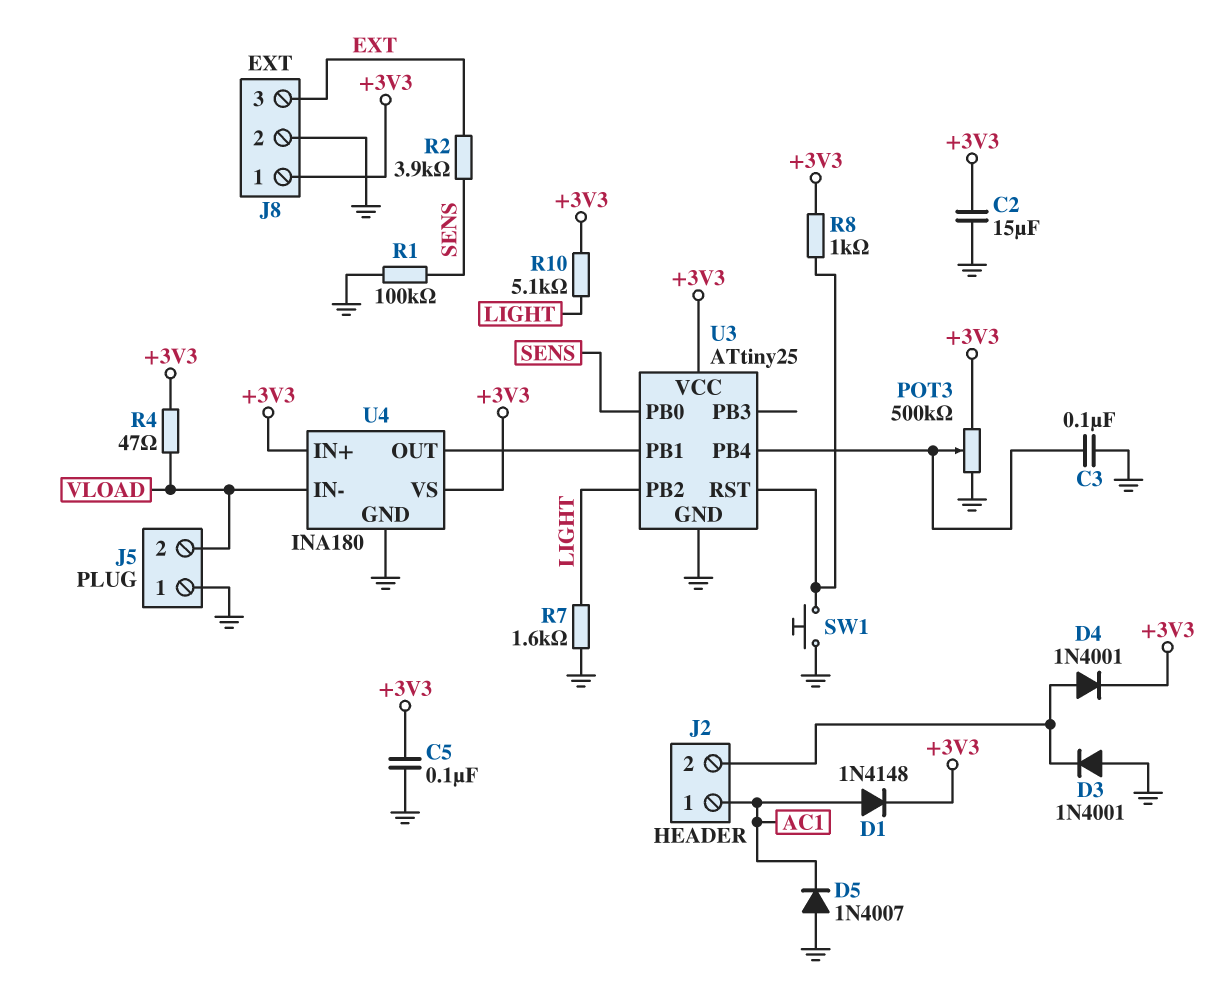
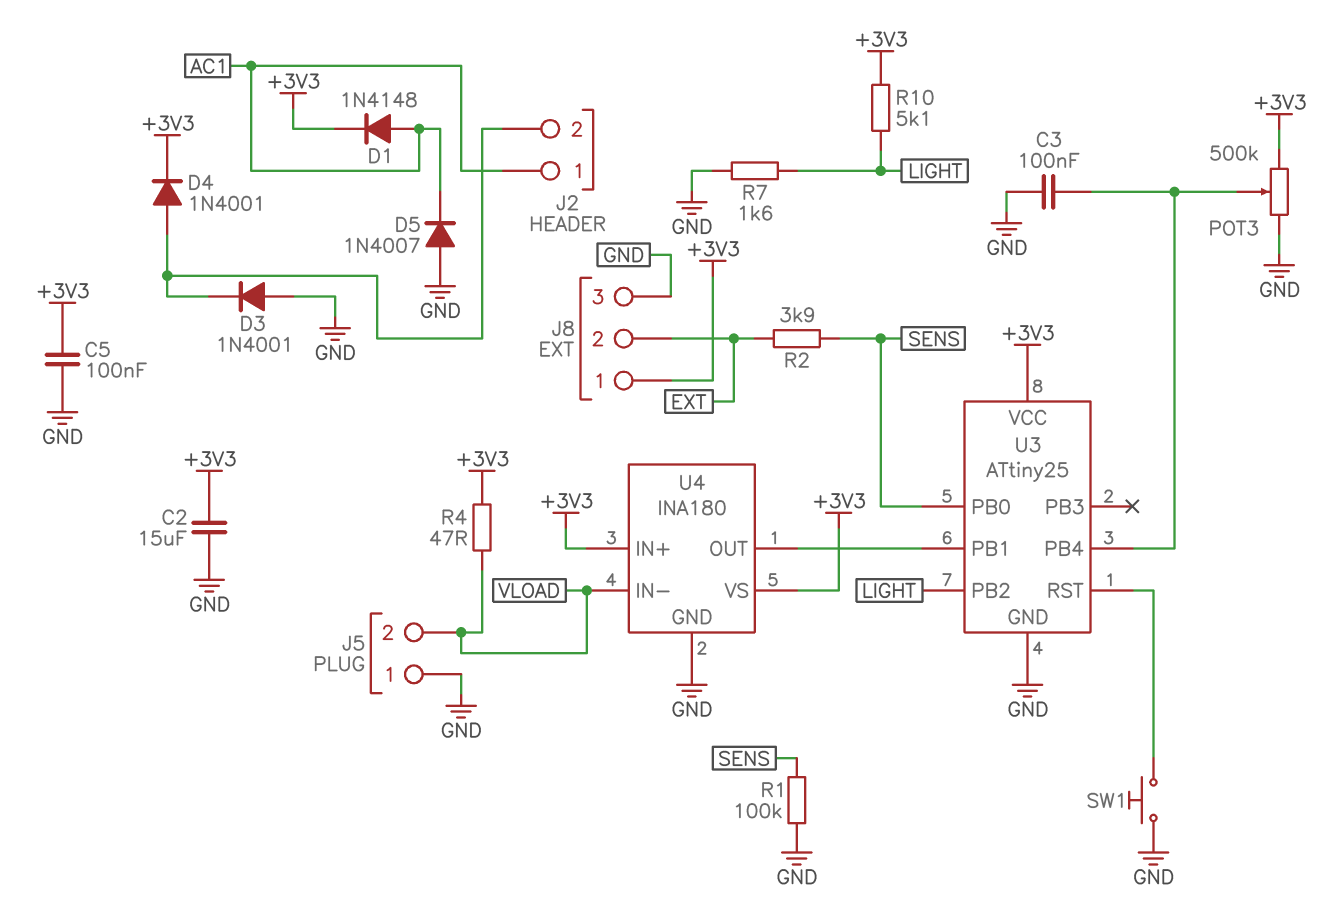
J8 pin 2: GND -> EXT
J8 pin 3: EXT -> GND
R8: 1k (+3V3, U3/RST) -> none

